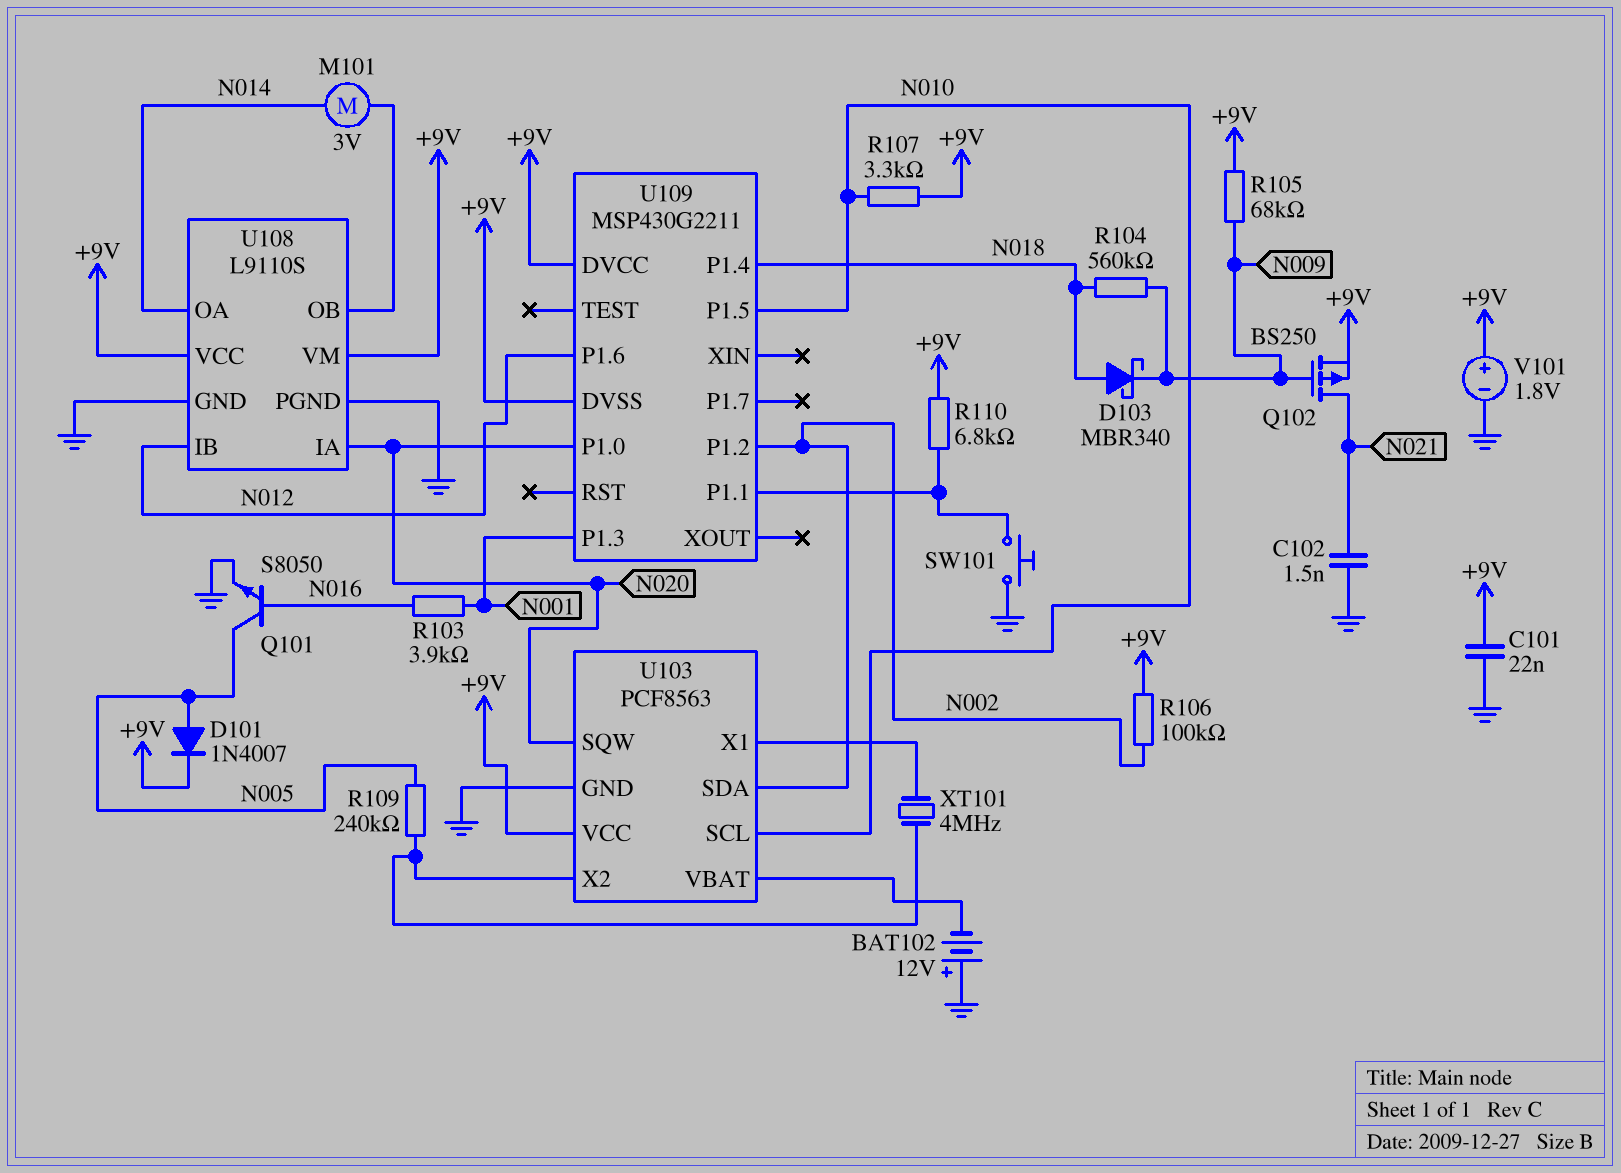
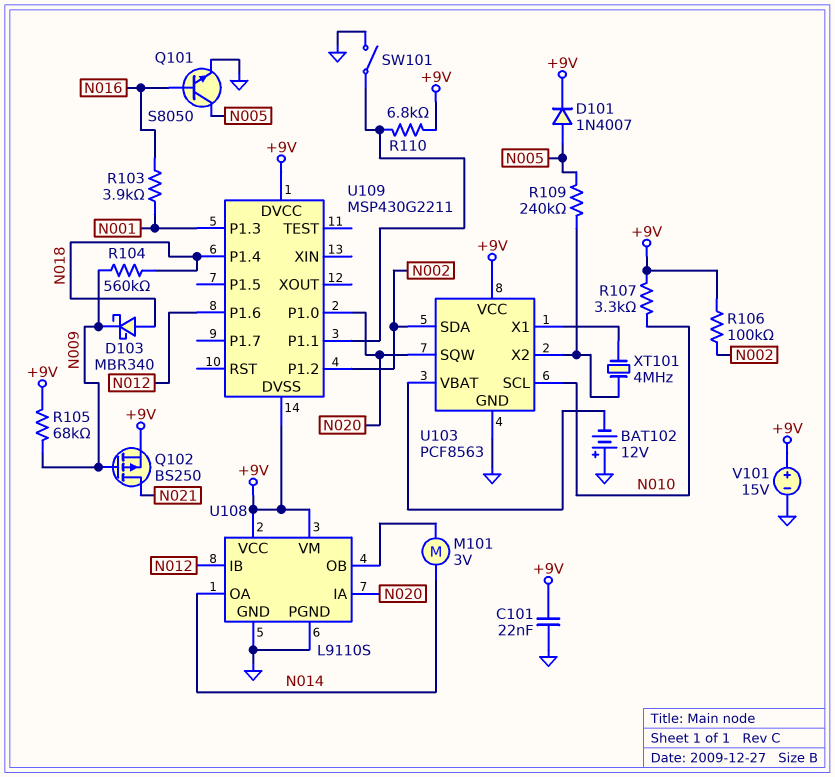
C102: 1.5nF (GND, N021) -> none
SW101: button (GND, U109/P1.1) -> switch (GND, U109/P1.1)
U109 pin P1.5: N010 -> none
V101: 1.8V (plus +9V, minus GND) -> 15V (plus +9V, minus GND)

